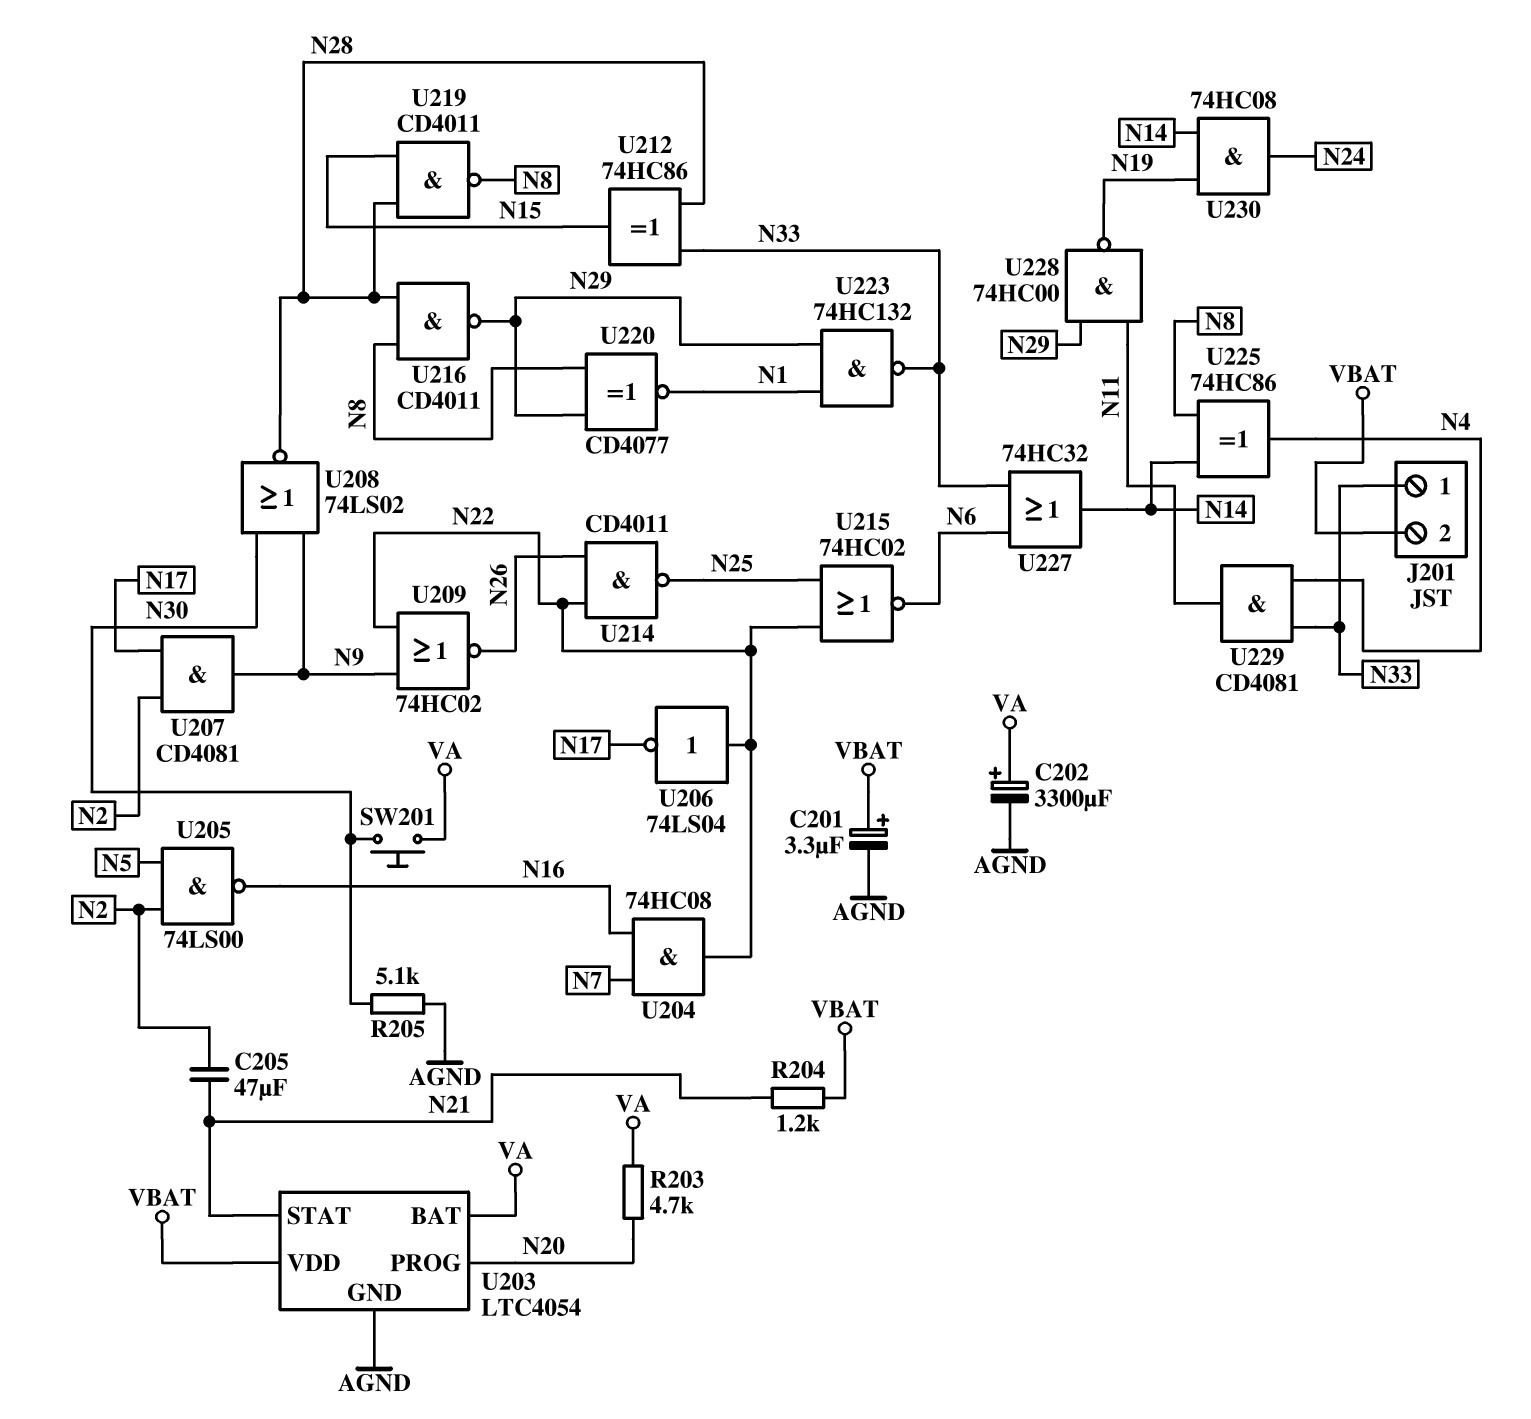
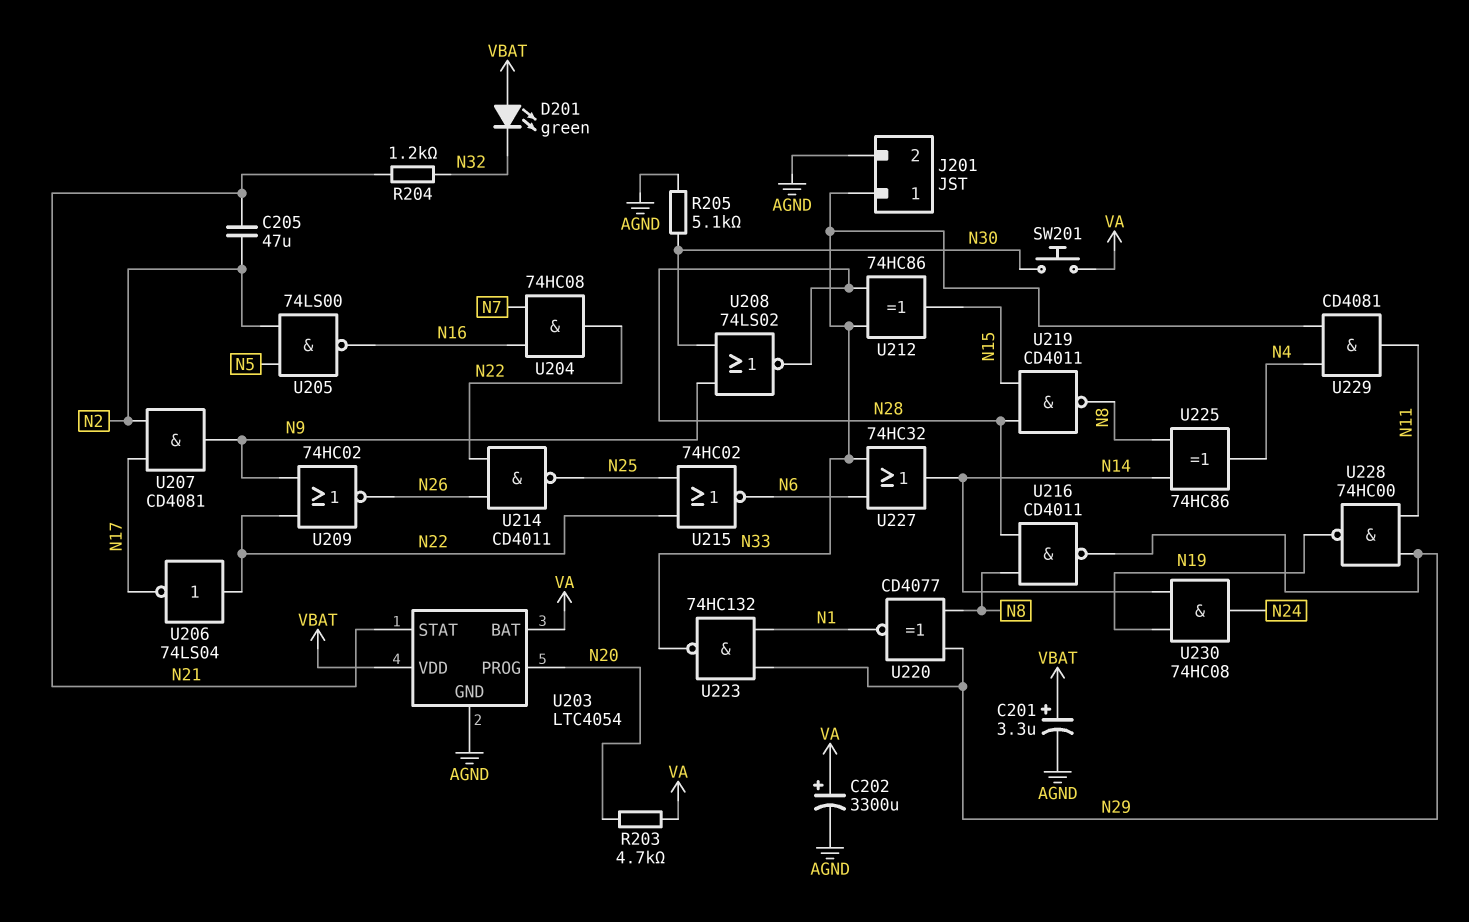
D201: none -> LED green (A VBAT, K N32)
J201 pin 2: VBAT -> AGND
R204: 1.2k (N21, VBAT) -> 1.2k (N21, N32)

